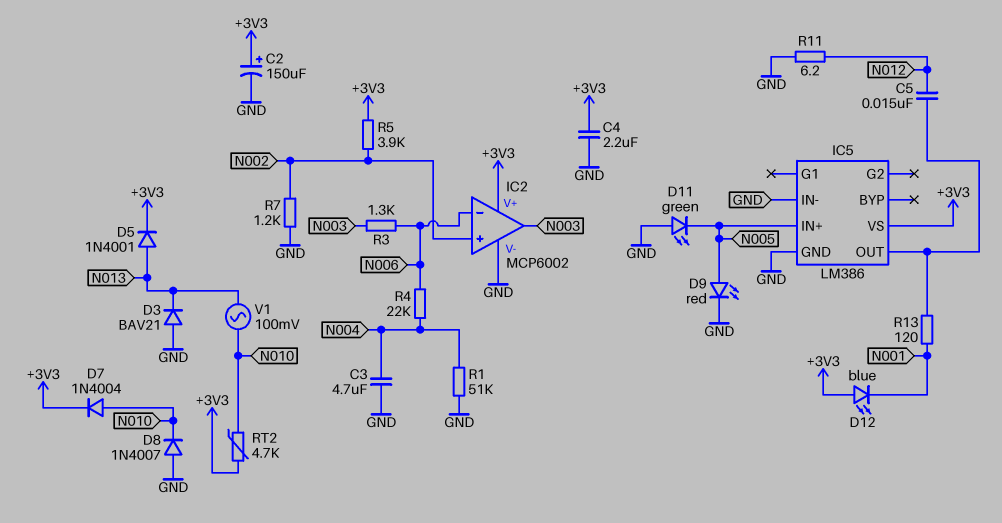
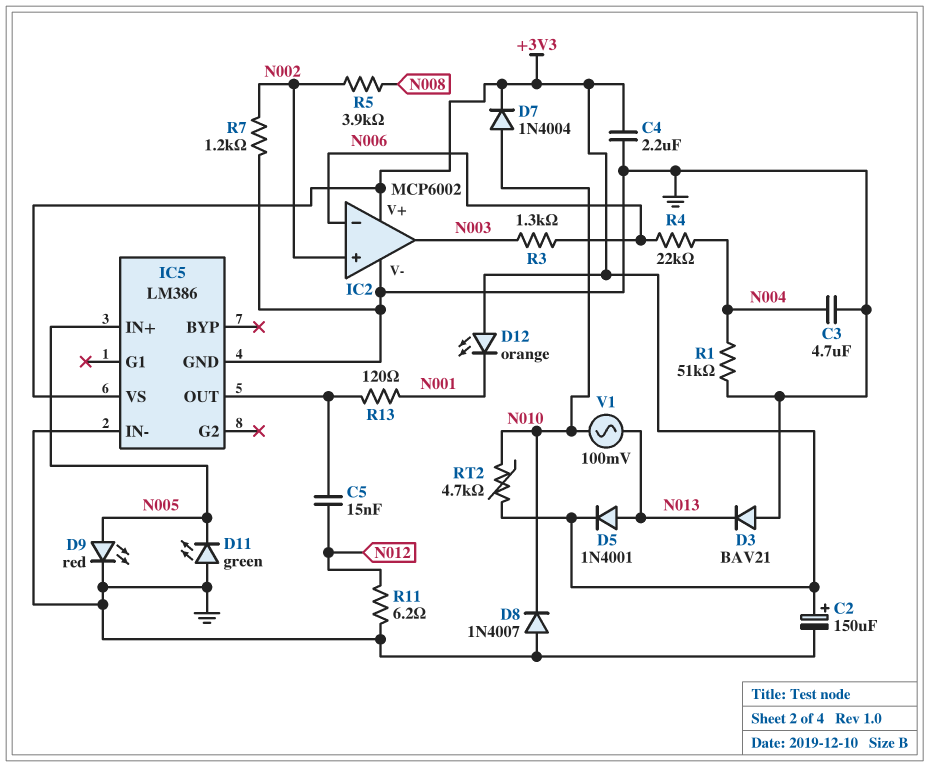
D12: LED blue (A +3V3, K N001) -> LED orange (A +3V3, K N001)
R5: 3.9k (+3V3, N002) -> 3.9k (N002, N008)

